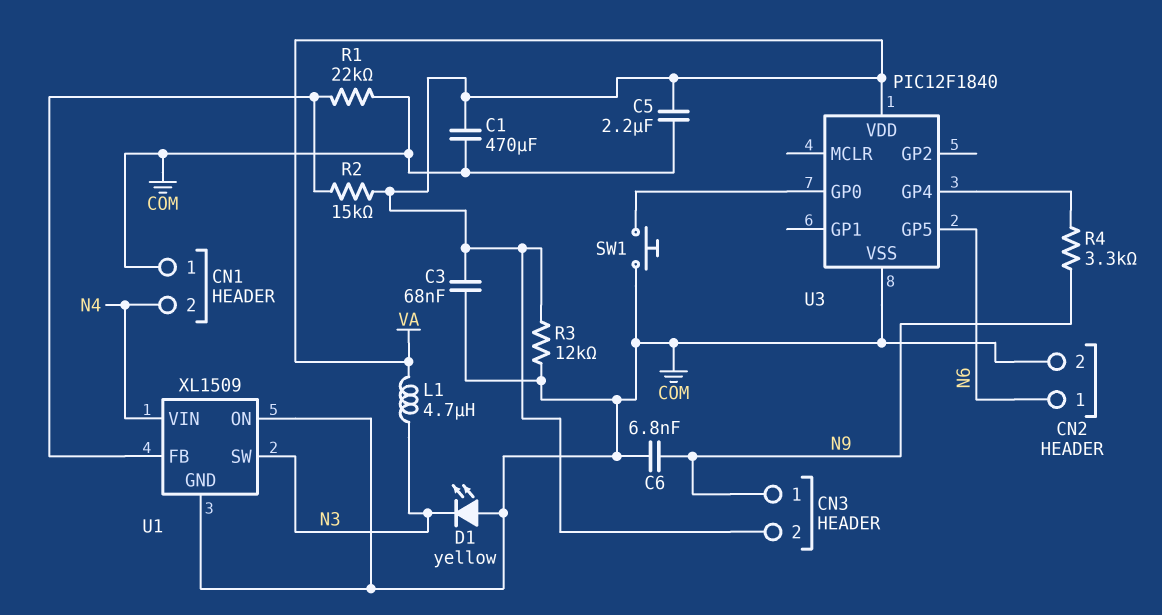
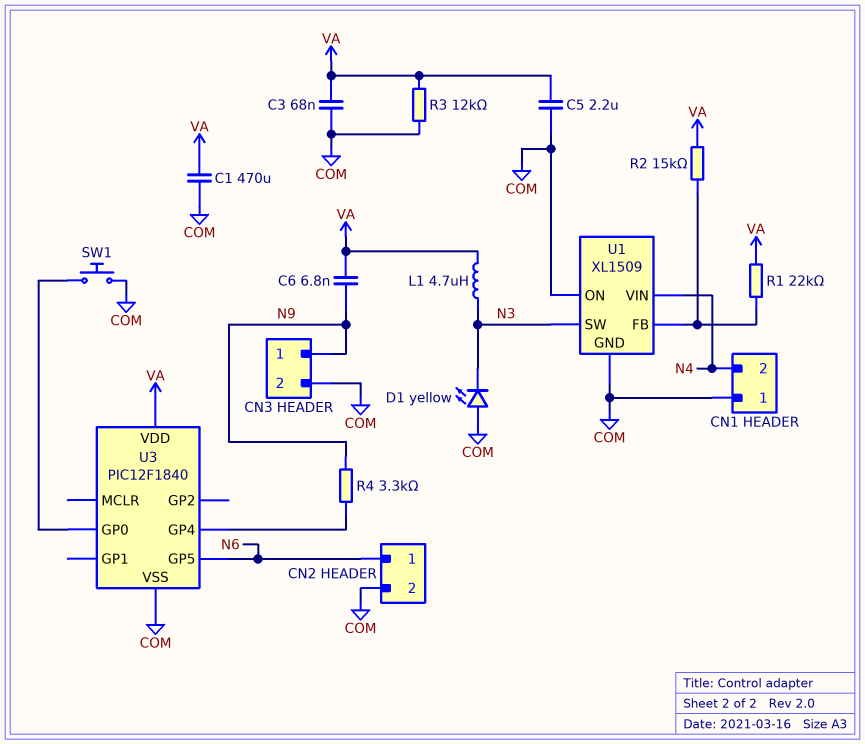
C6: 6.8nF (COM, N9) -> 6.8nF (N9, VA)
CN3 pin 2: VA -> COM
R1: 22k (COM, U1/FB) -> 22k (U1/FB, VA)

